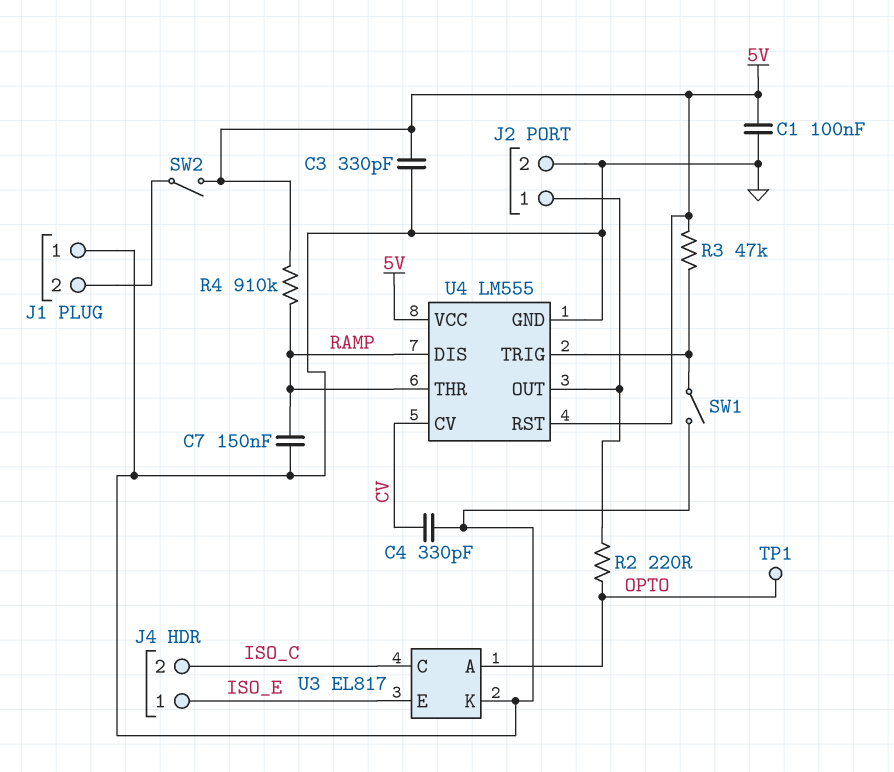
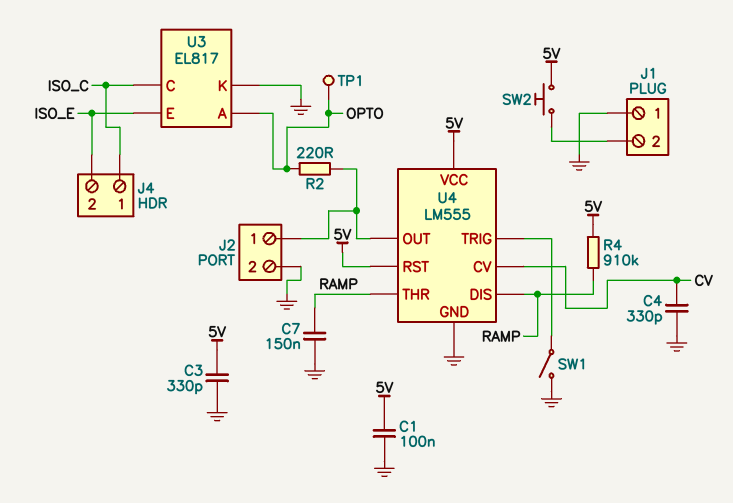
J4 pin 1: ISO_E -> ISO_C
J4 pin 2: ISO_C -> ISO_E
R3: 47k (5V, U4/TRIG) -> none
SW2: switch (5V, J1/2) -> button (5V, J1/2)

